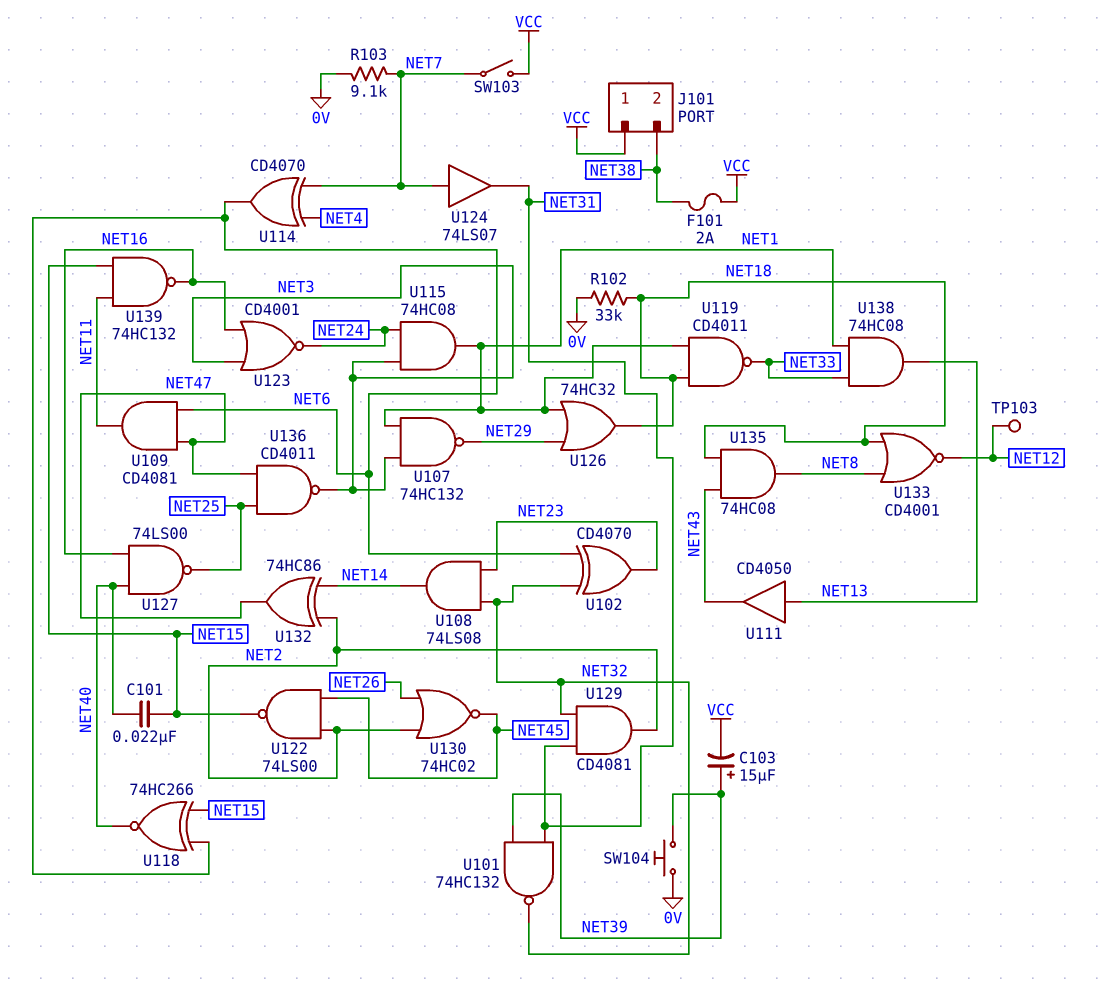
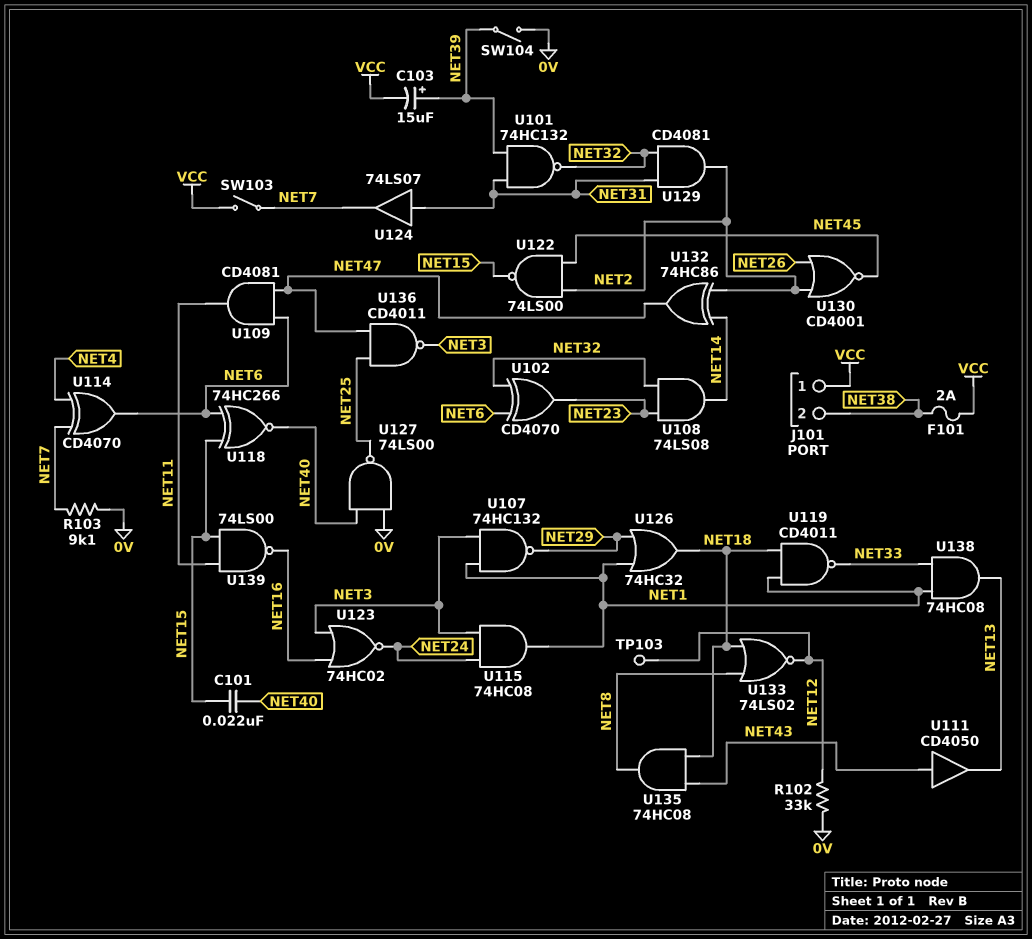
R102: 33k (0V, NET18) -> 33k (0V, NET12)
SW104: button (0V, NET39) -> switch (0V, NET39)
U111: buffer CD4050 (in NET13, out NET43) -> buffer CD4050 (in NET43, out NET13)
U123: NOR CD4001 (in NET3, in NET16, out NET24) -> NOR 74HC02 (in NET3, in NET16, out NET24)
U124: buffer 74LS07 (in NET7, out NET31) -> buffer 74LS07 (in NET31, out NET7)
U127: NAND 74LS00 (in NET16, in NET40, out NET25) -> NAND 74LS00 (in 0V, in NET40, out NET25)
U130: NOR 74HC02 (in NET2, in NET26, out NET45) -> NOR CD4001 (in NET2, in NET26, out NET45)
U133: NOR CD4001 (in NET8, in NET18, out NET12) -> NOR 74LS02 (in NET8, in NET18, out NET12)
U139: NAND 74HC132 (in NET11, in NET15, out NET16) -> NAND 74LS00 (in NET11, in NET15, out NET16)

